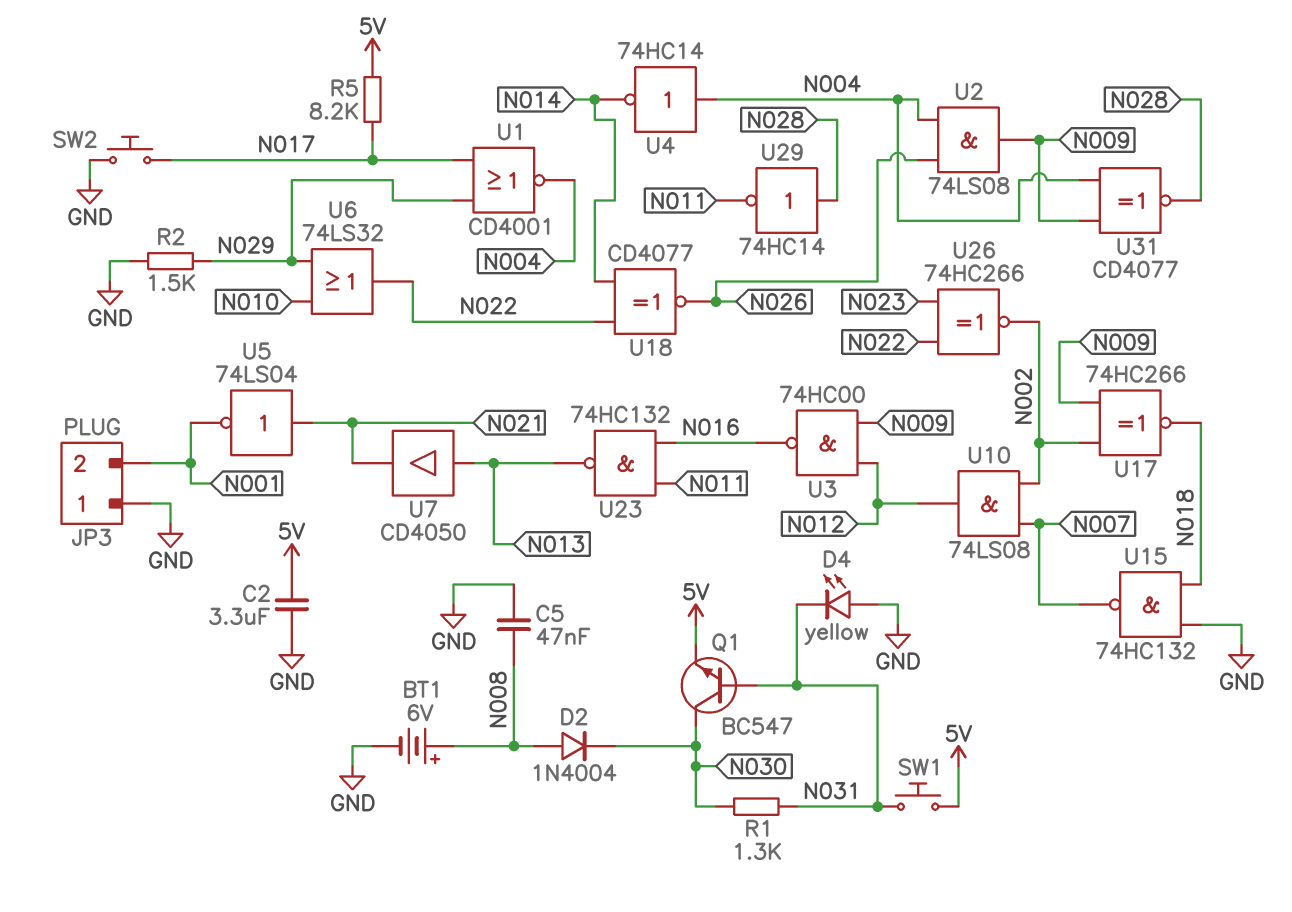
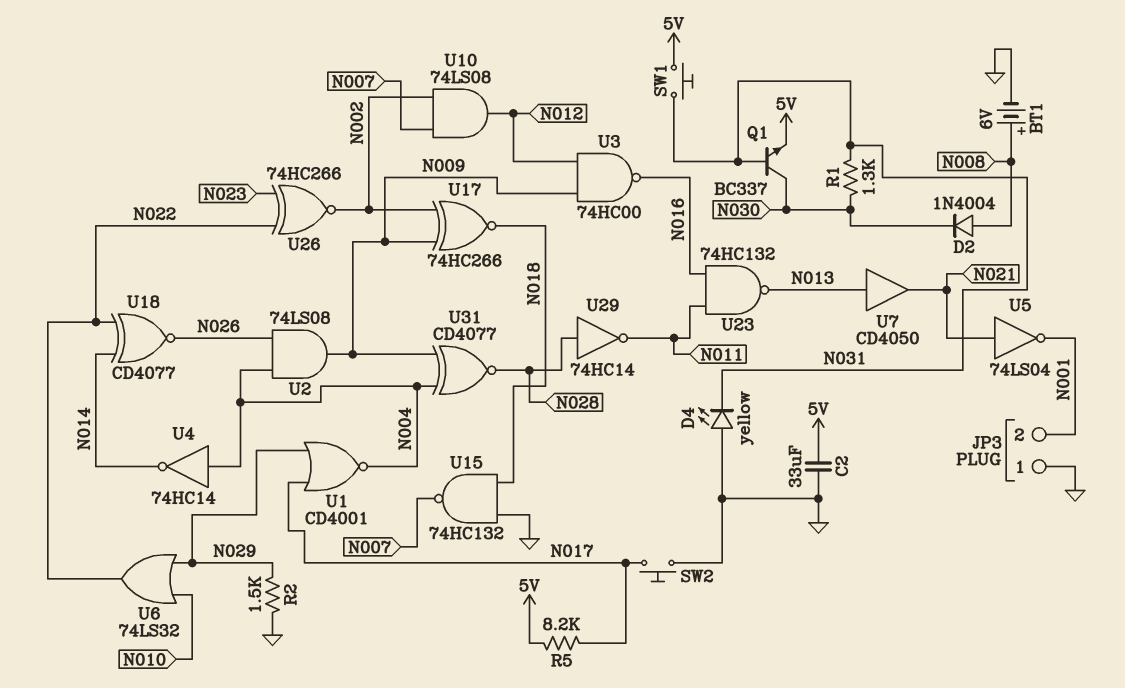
C2: 3.3uF (5V, GND) -> 33uF (5V, GND)
C5: 47nF (GND, N008) -> none
Q1: NPN BC547 (B N031, C N030, E 5V) -> NPN BC337 (B N031, C N030, E 5V)

